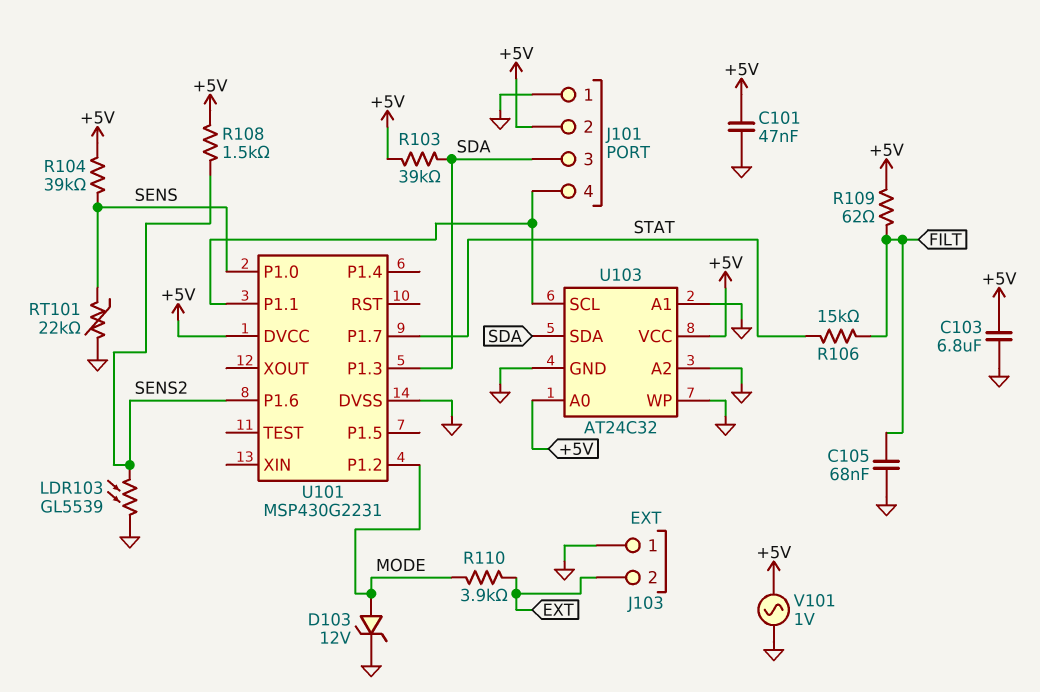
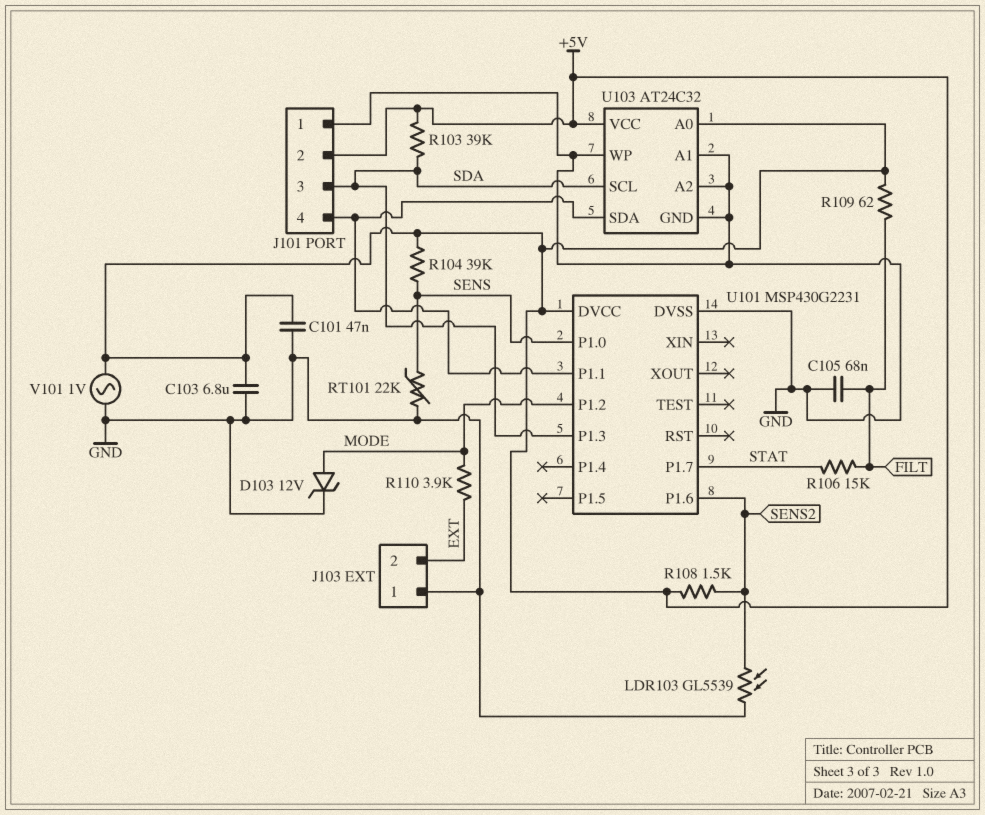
U103 pin SCL: J101/4 -> SDA
U103 pin SDA: SDA -> J101/4

